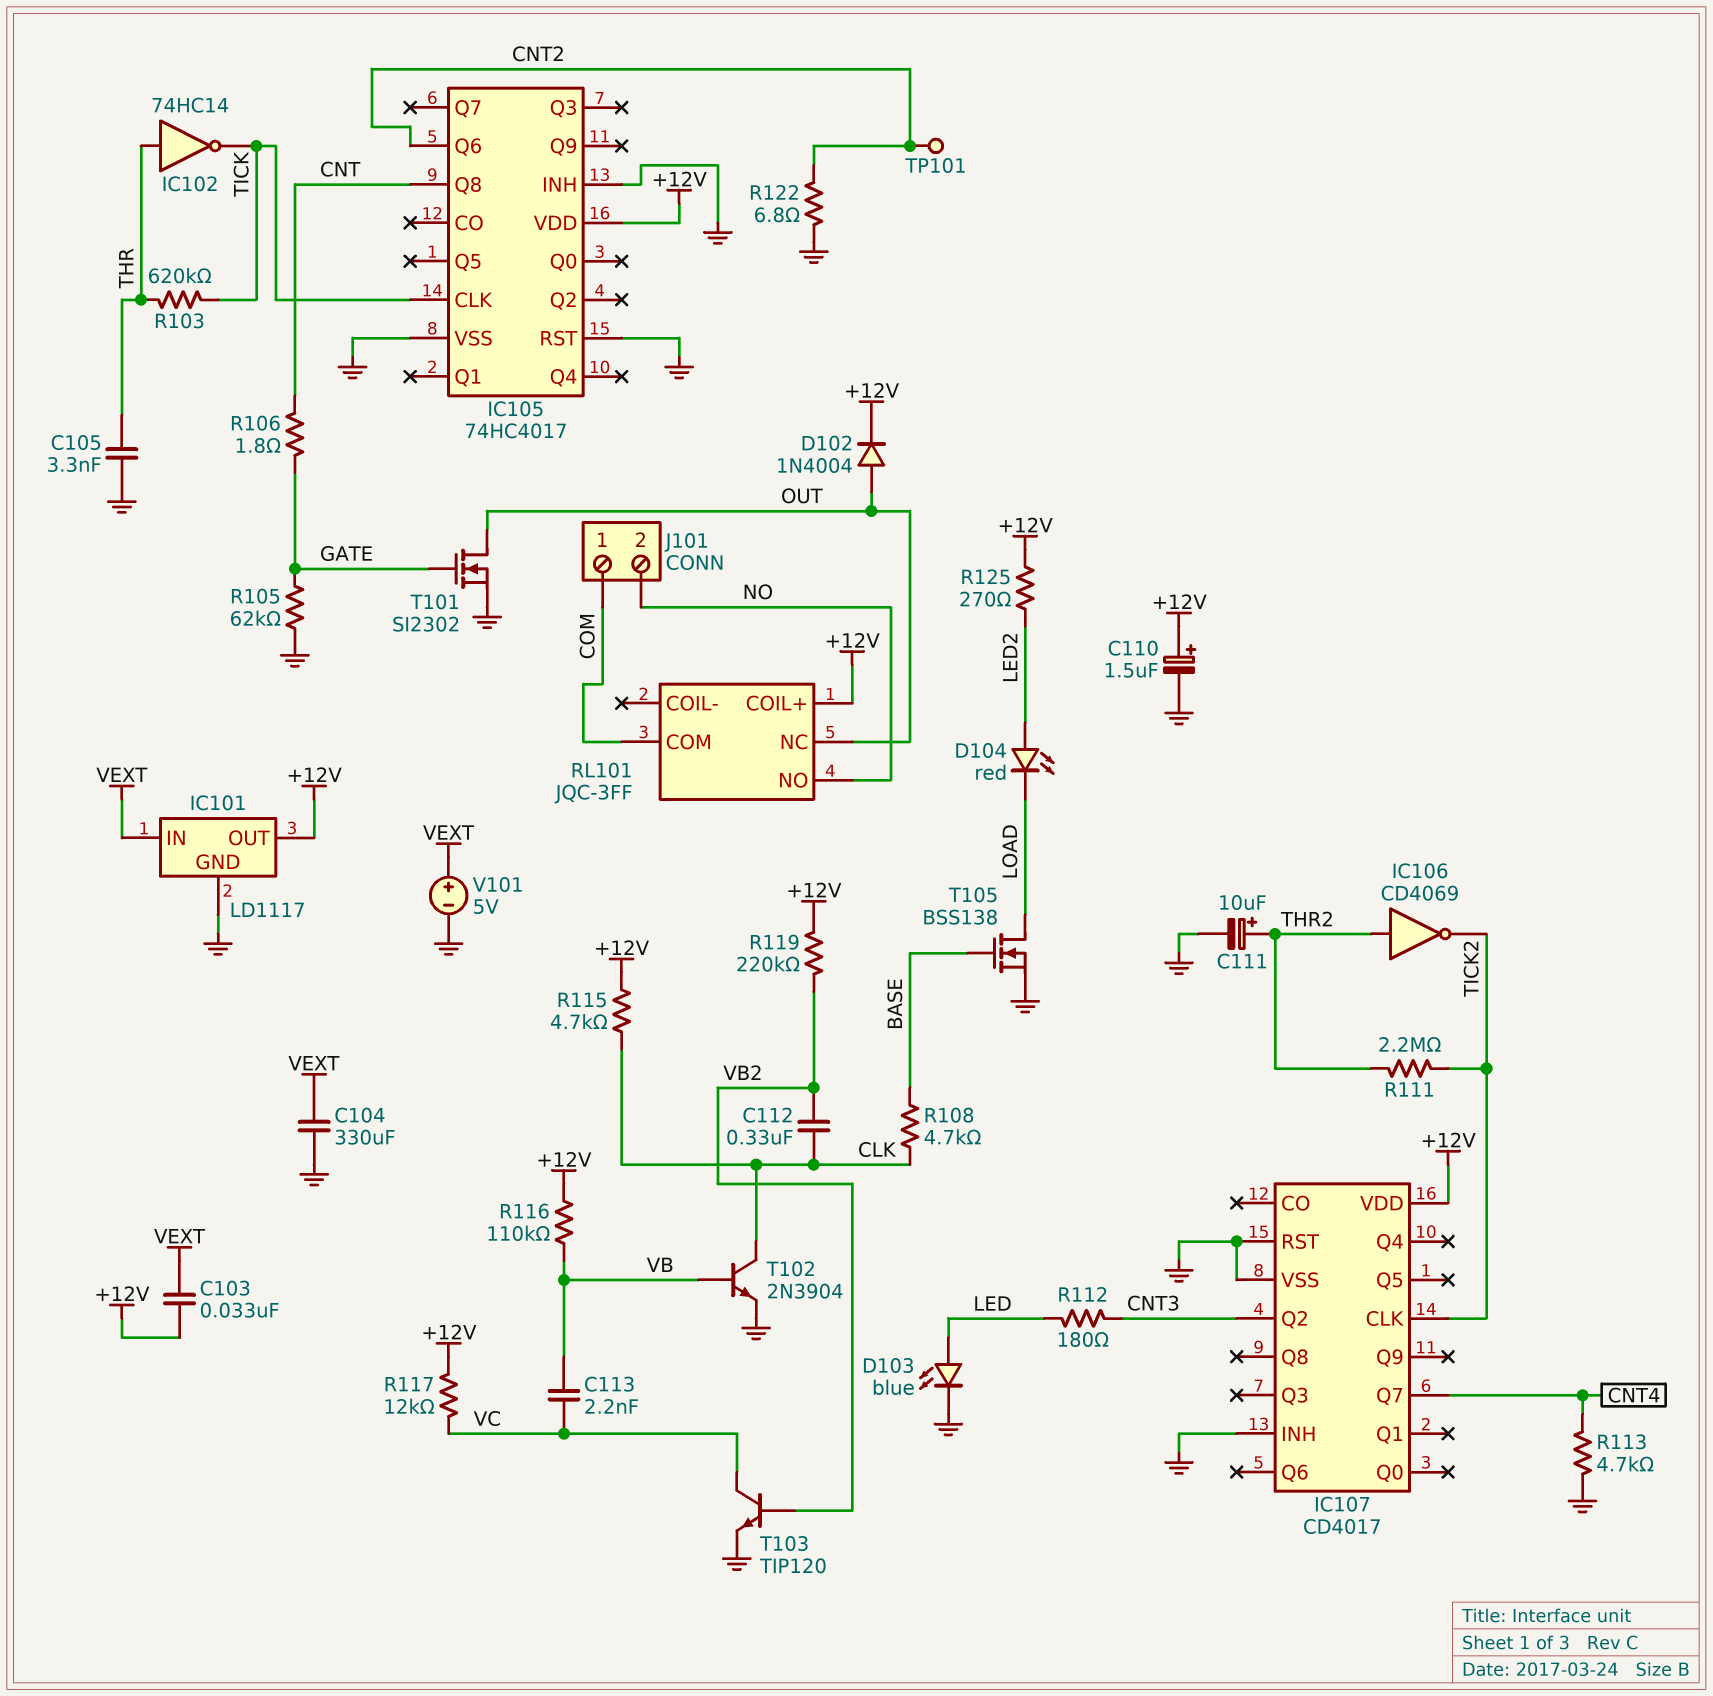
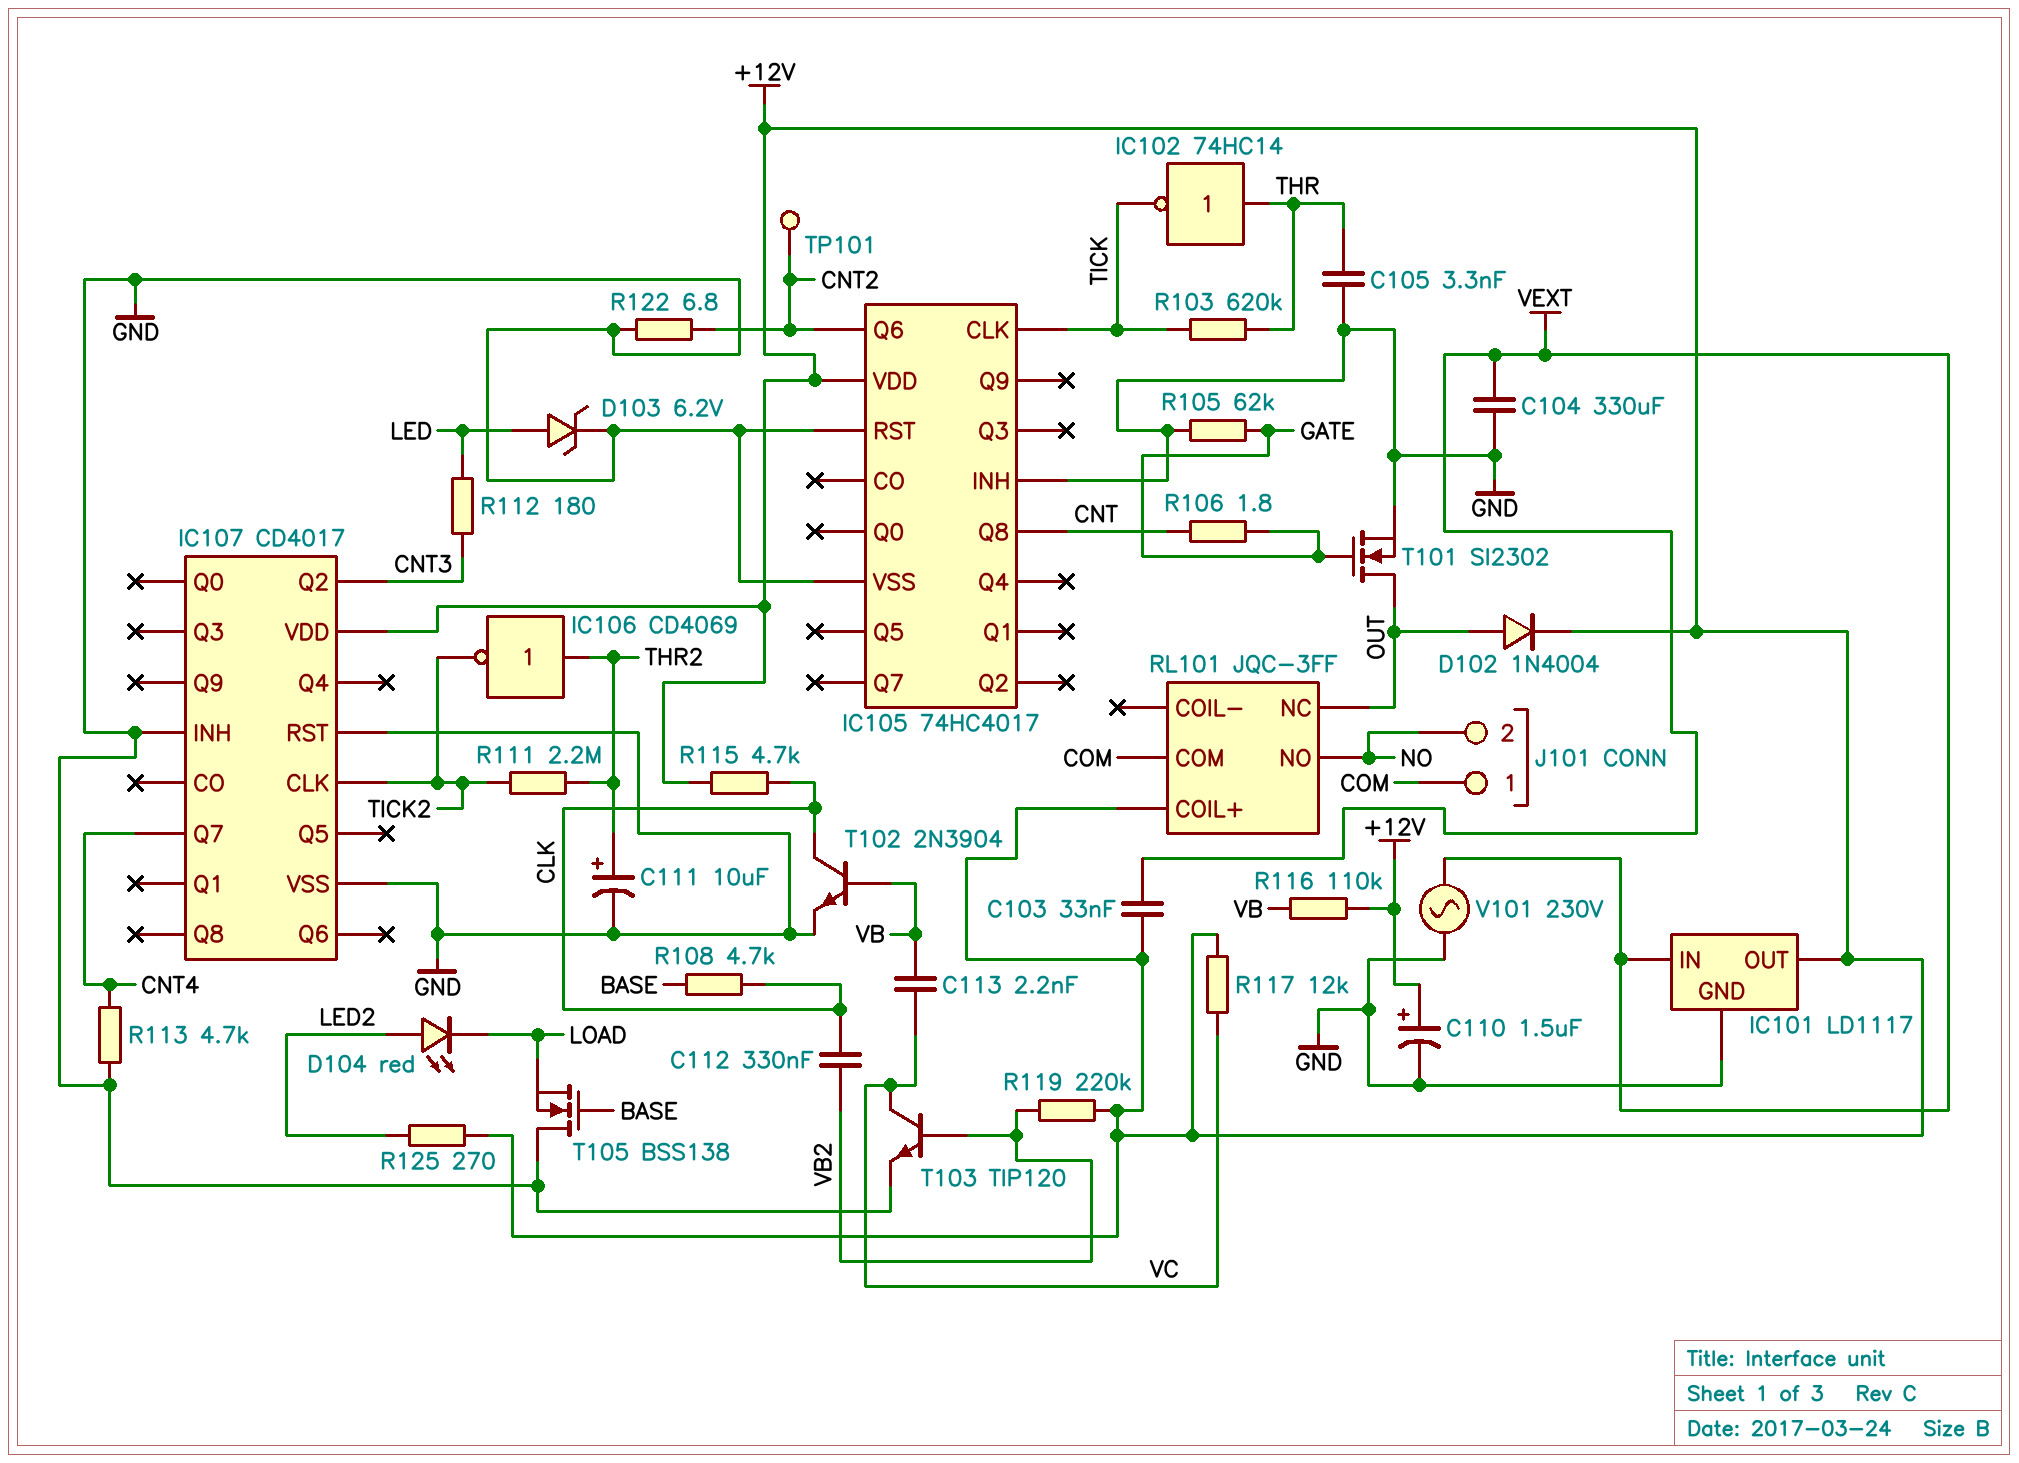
D103: LED blue (A LED, K GND) -> zener 6.2V (A LED, K GND)
T105: NMOS BSS138 (G BASE, D LOAD, S GND) -> NMOS BSS138 (G BASE, D GND, S LOAD)
V101: 5V (plus VEXT, minus GND) -> AC 230V (GND, VEXT)

